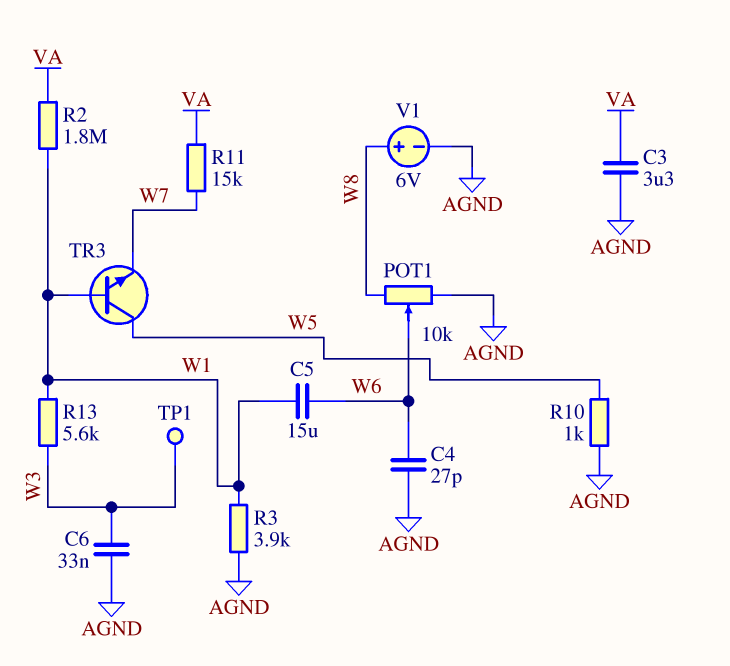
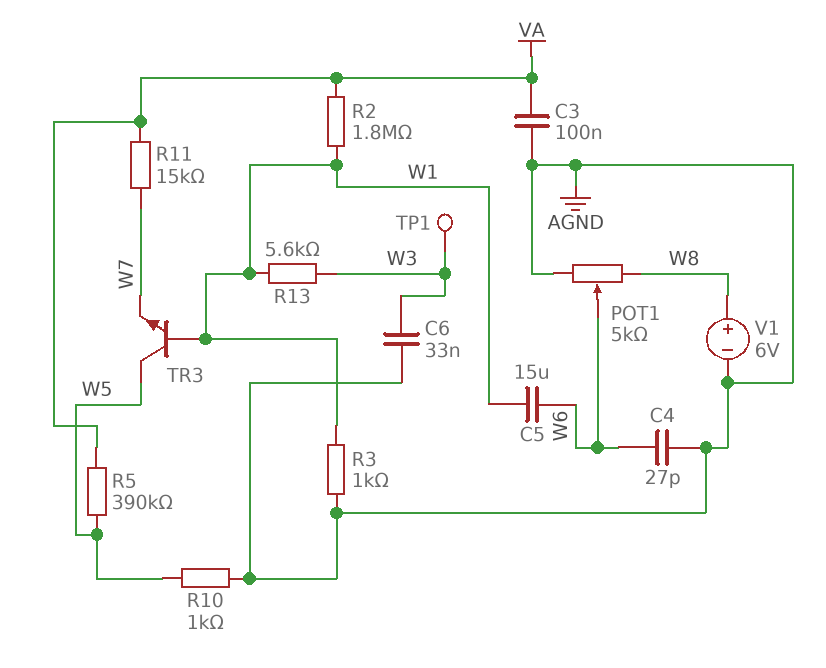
C3: 3.3uF (AGND, VA) -> 100nF (AGND, VA)
POT1: 10k (AGND, W8, wiper W6) -> 5k (AGND, W8, wiper W6)
R3: 3.9k (AGND, W1) -> 1k (AGND, W1)
R5: none -> 390k (VA, W5)

